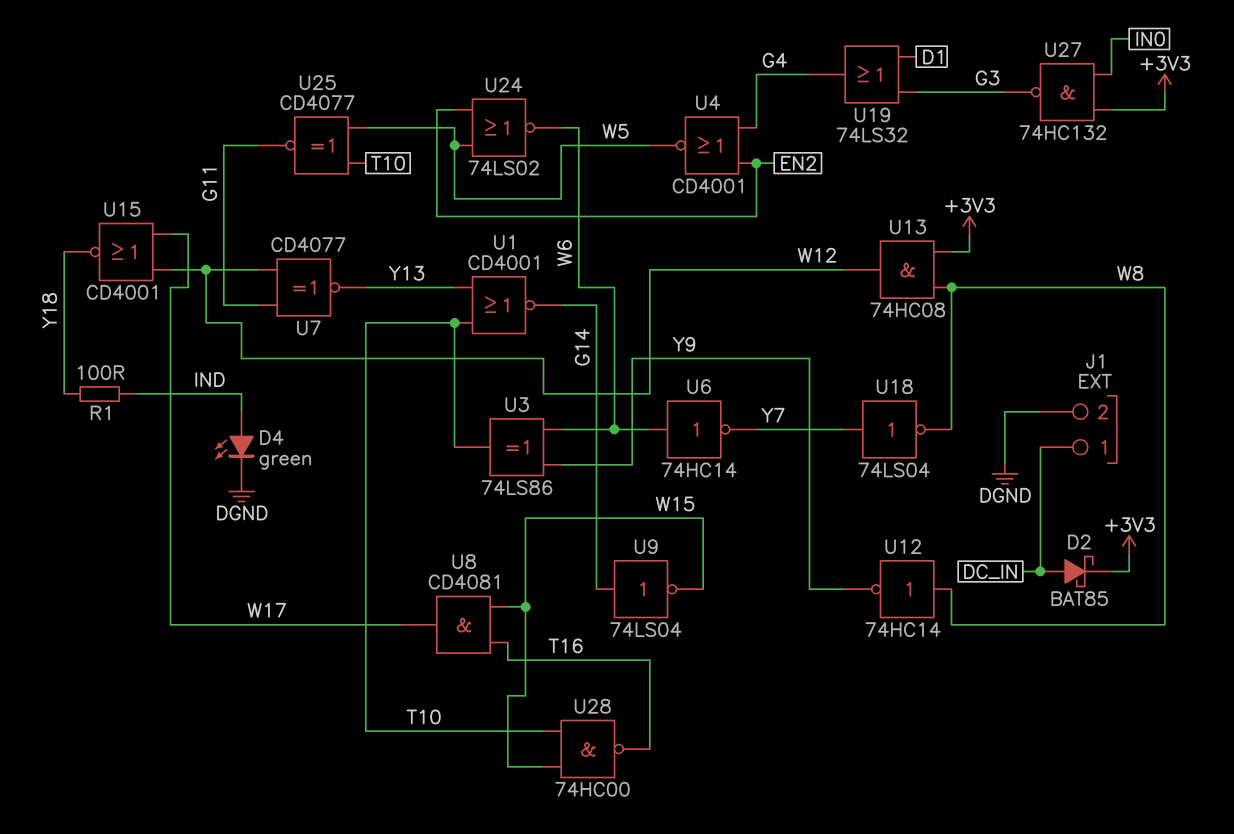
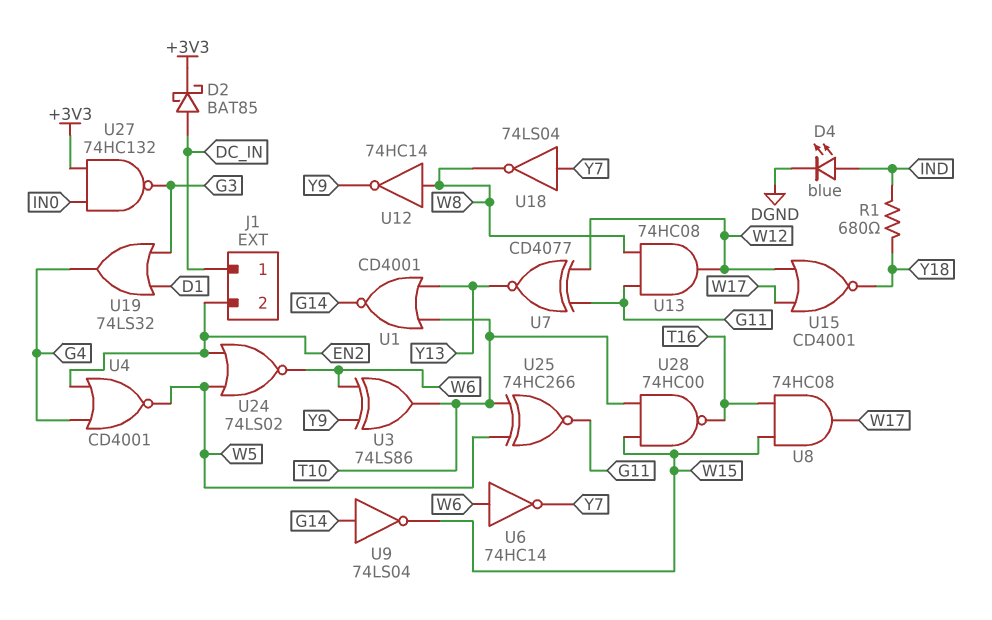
D4: LED green (A IND, K DGND) -> LED blue (A IND, K DGND)
J1 pin 2: DGND -> EN2
R1: 100 (IND, Y18) -> 680 (IND, Y18)
U8: AND CD4081 (in T16, in W15, out W17) -> AND 74HC08 (in T16, in W15, out W17)
U13: AND 74HC08 (in +3V3, in W8, out W12) -> AND 74HC08 (in G11, in W8, out W12)
U25: XNOR CD4077 (in T10, in W5, out G11) -> XNOR 74HC266 (in T10, in W5, out G11)

